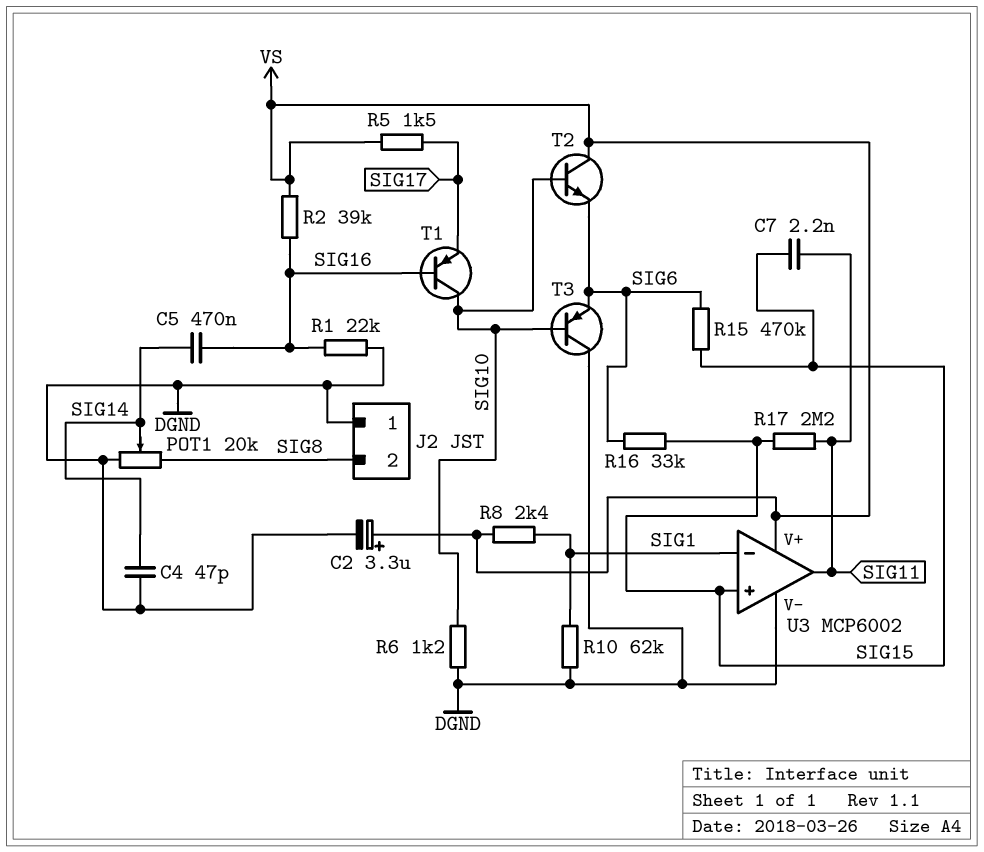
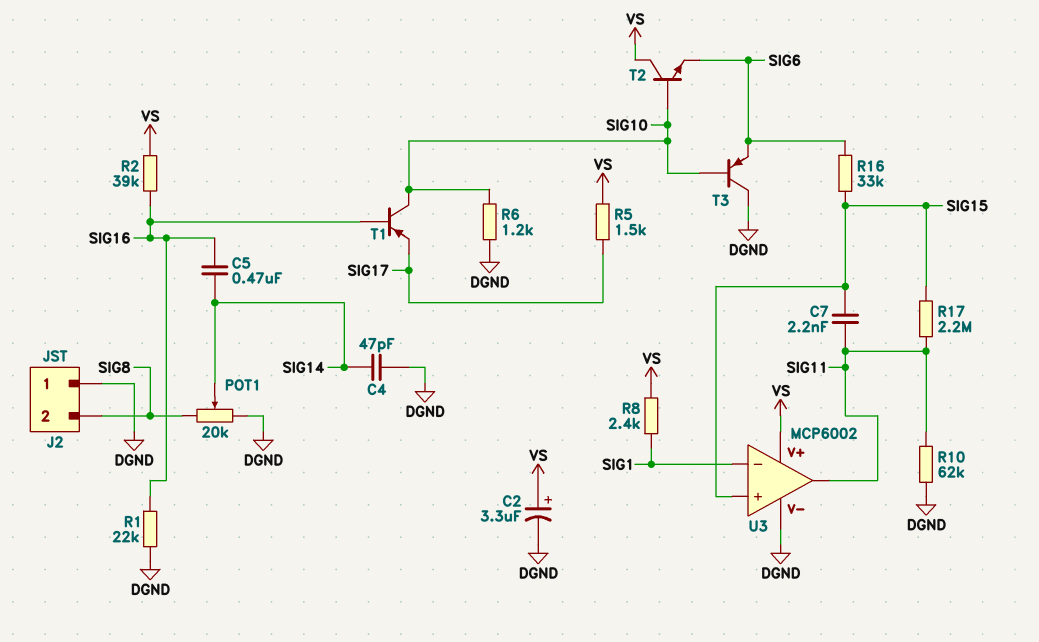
R10: 62k (DGND, SIG1) -> 62k (DGND, SIG11)
R15: 470k (SIG6, SIG15) -> none

